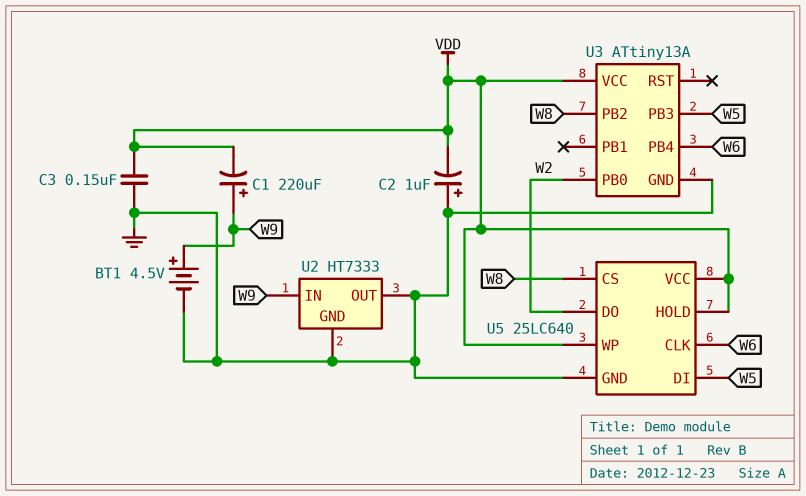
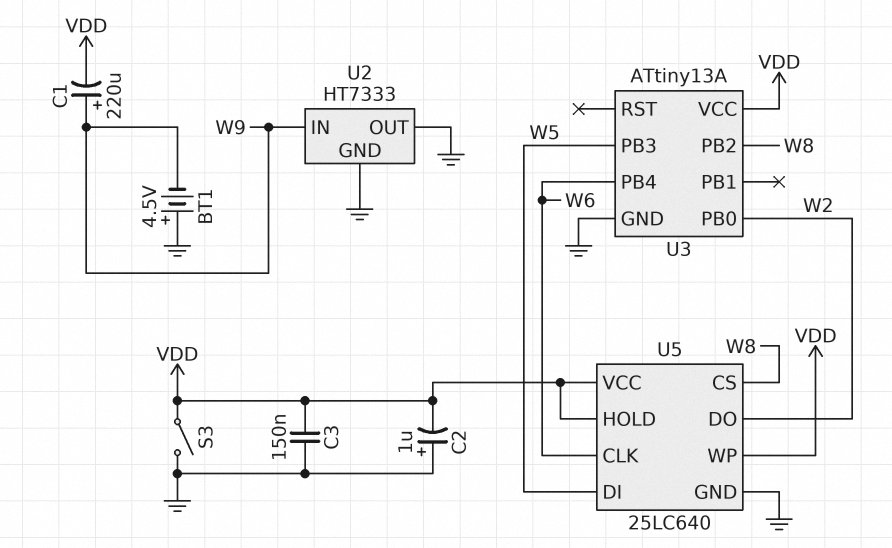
BT1: 4.5V (plus W9, minus GND) -> 4.5V (plus GND, minus W9)
S3: none -> switch (GND, VDD)

